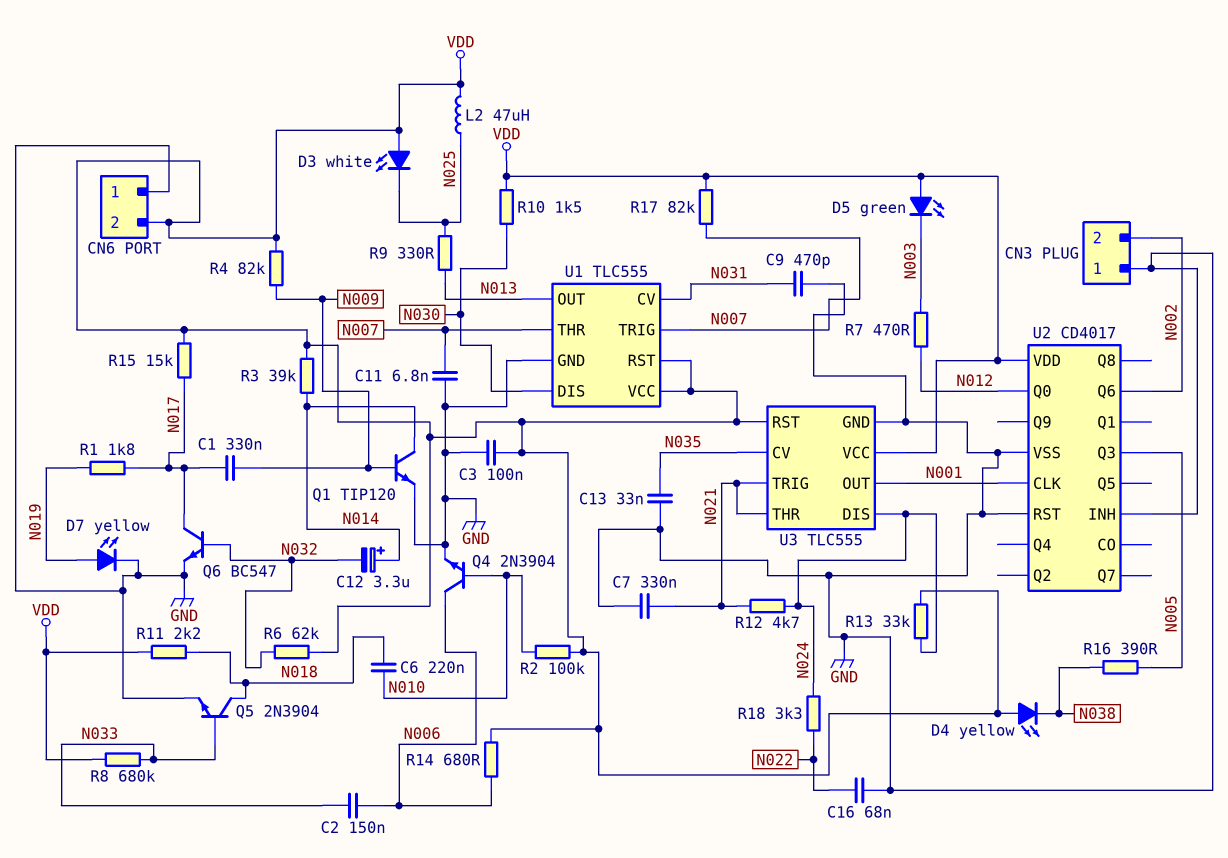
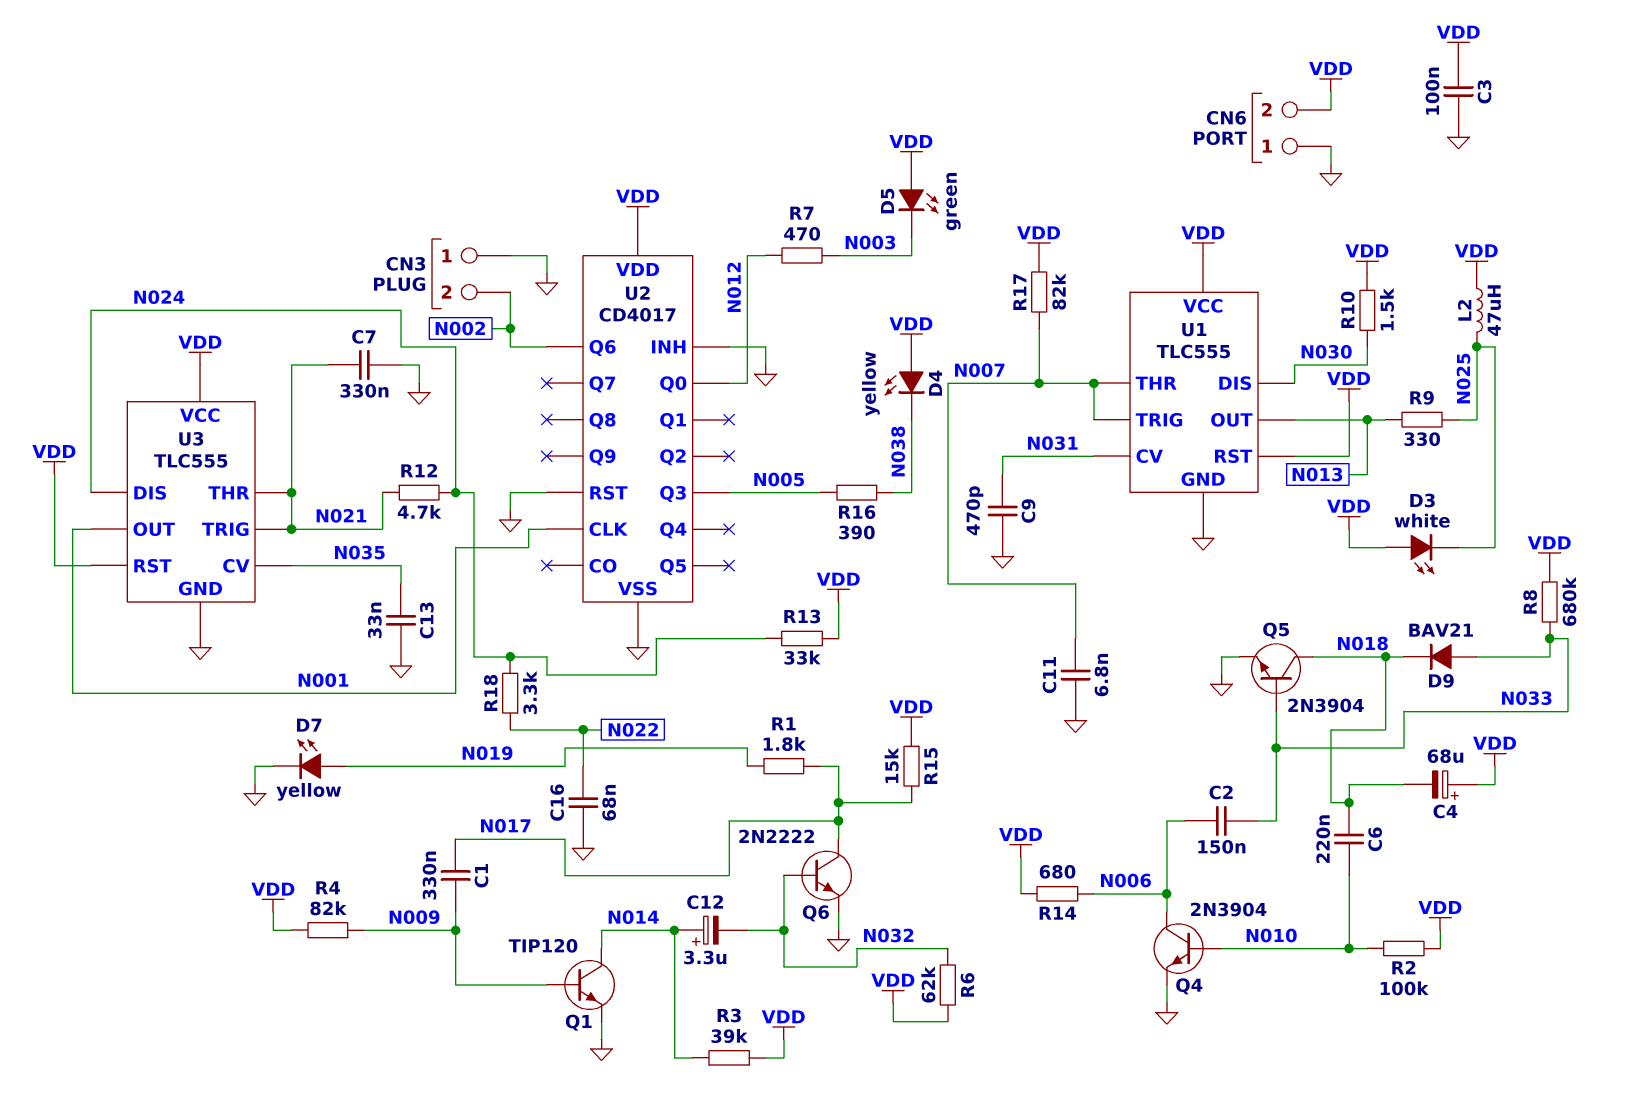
C4: none -> 68uF (plus VDD, minus N018)
D9: none -> diode BAV21 (A N033, K N018)
Q6: NPN BC547 (B N032, C N017, E GND) -> NPN 2N2222 (B N032, C N017, E GND)
R11: 2.2k (N018, VDD) -> none

